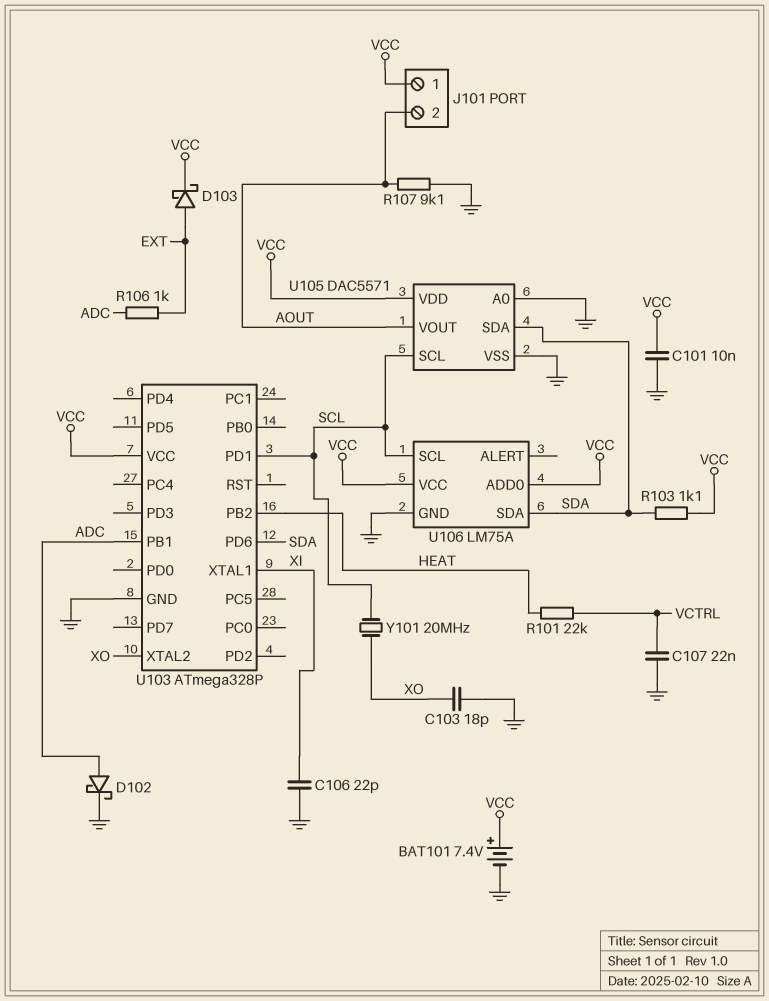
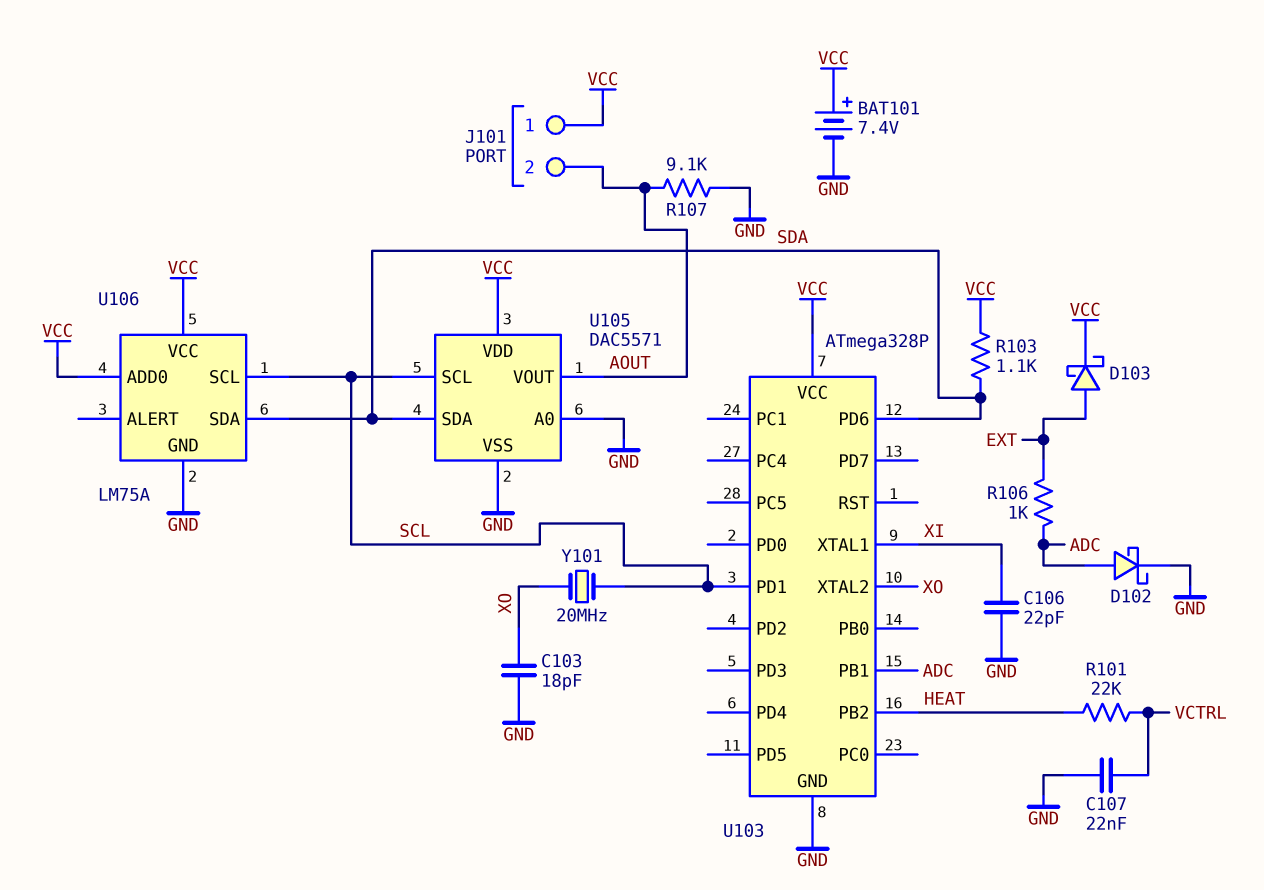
C101: 10nF (GND, VCC) -> none

